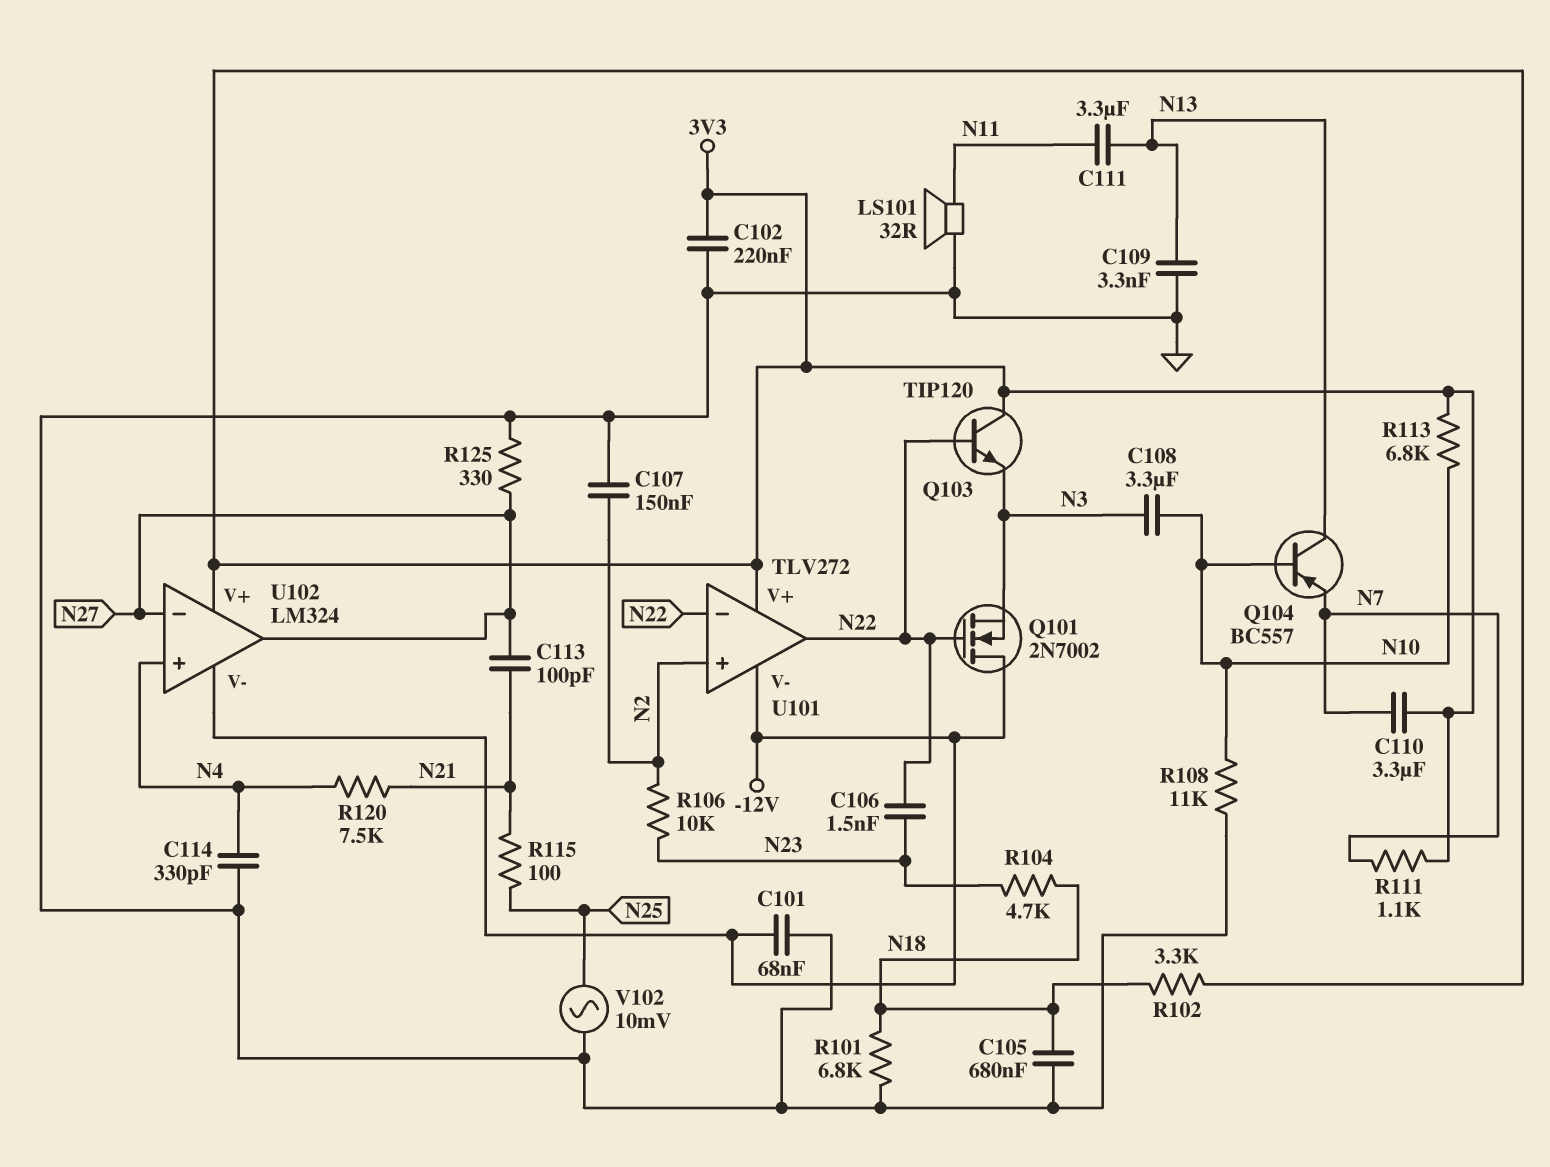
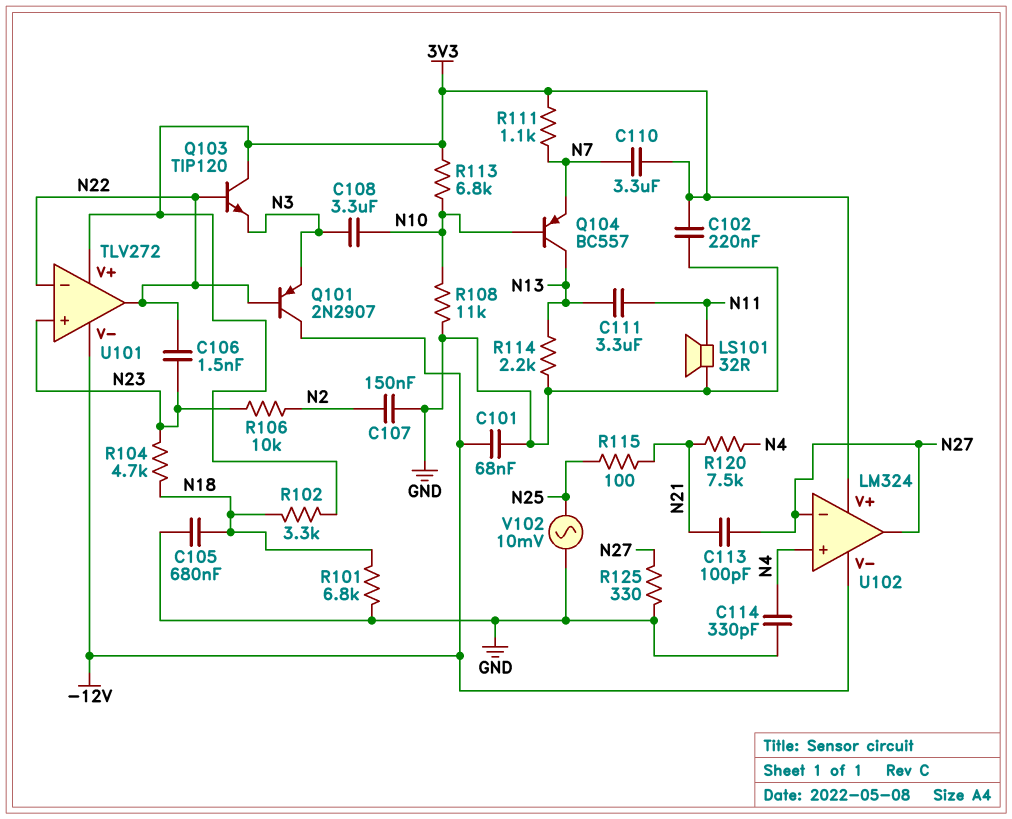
C109: 3.3nF (GND, N13) -> none
Q101: NMOS 2N7002 (G N22, D -12V, S N3) -> PNP 2N2907 (B N22, C -12V, E N3)
R114: none -> 2.2k (GND, N13)
U101 pin in+: N2 -> N23

